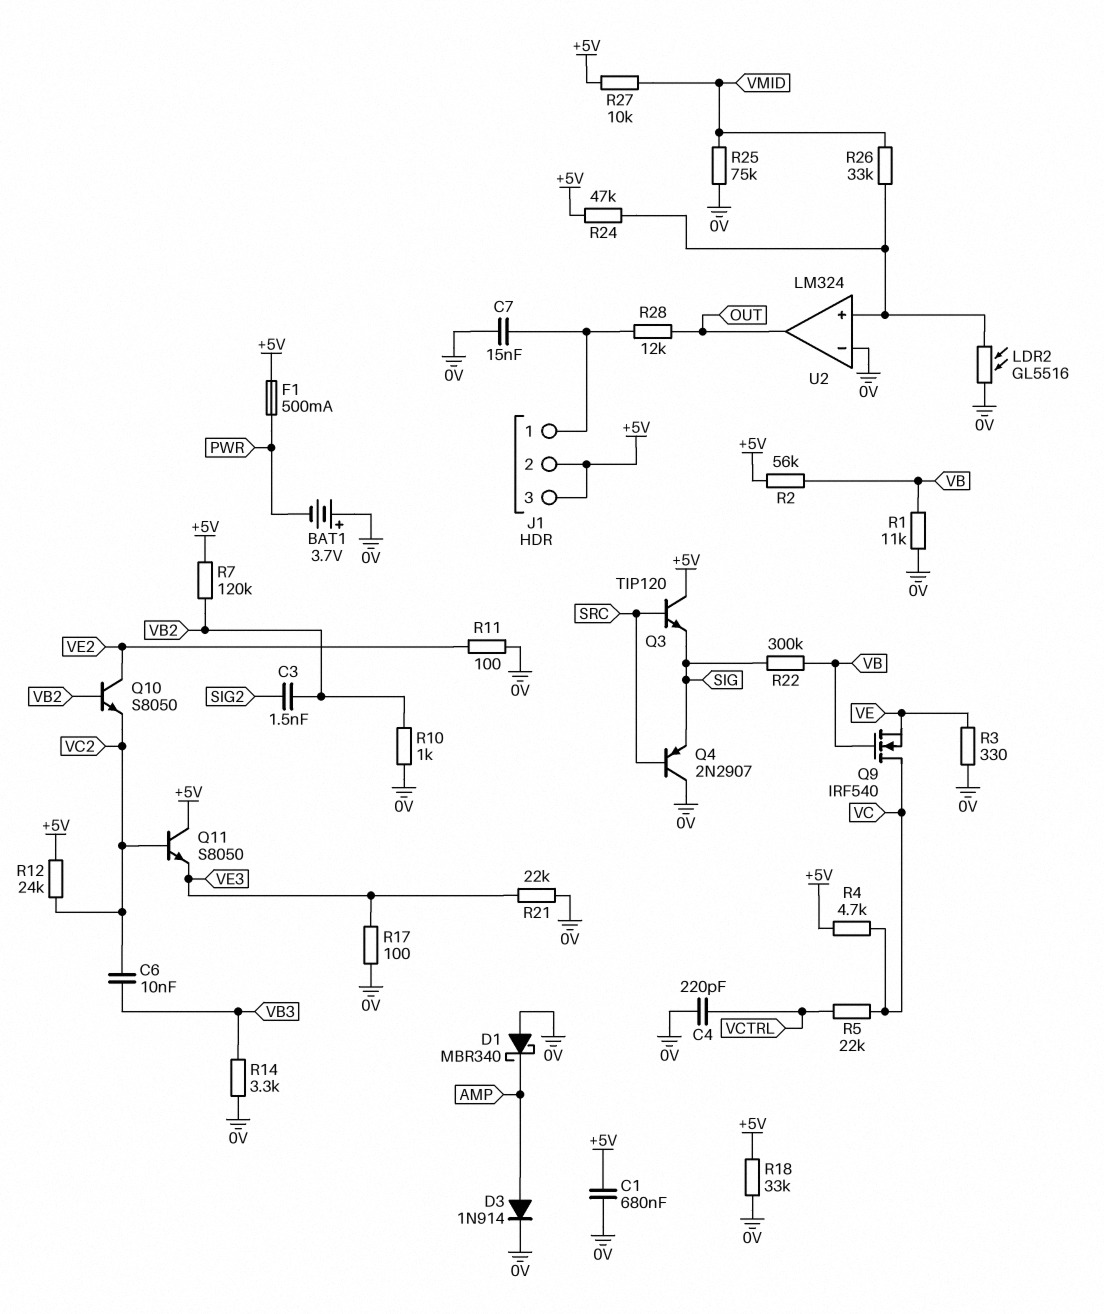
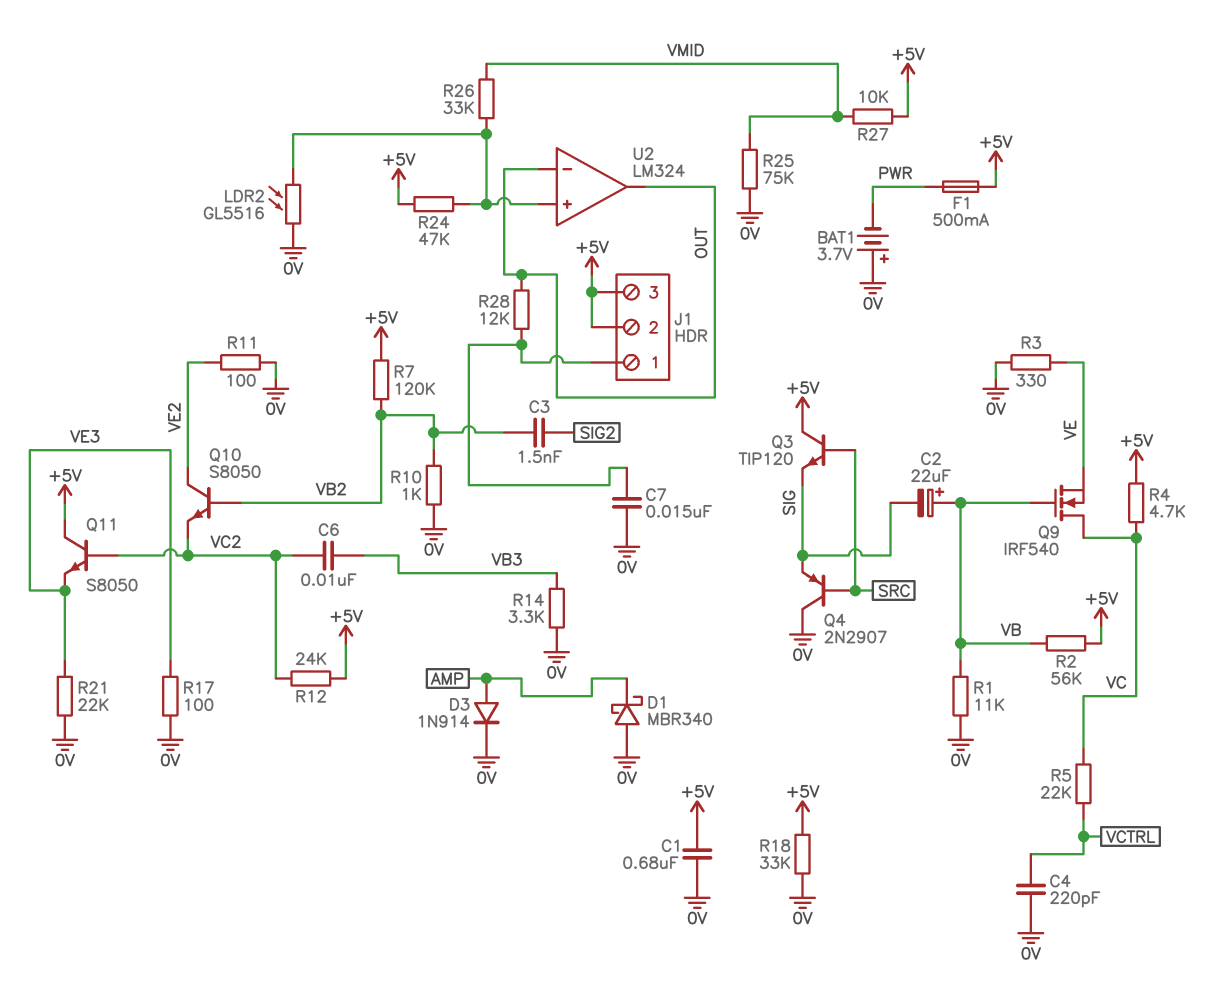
C2: none -> 22uF (plus VB, minus SIG)
R22: 300k (SIG, VB) -> none
U2 pin in-: 0V -> OUT

